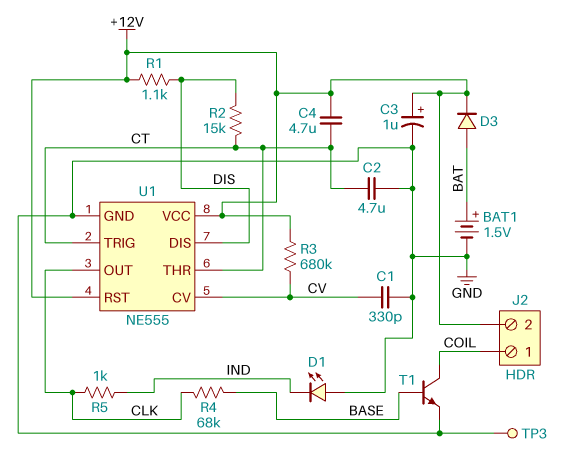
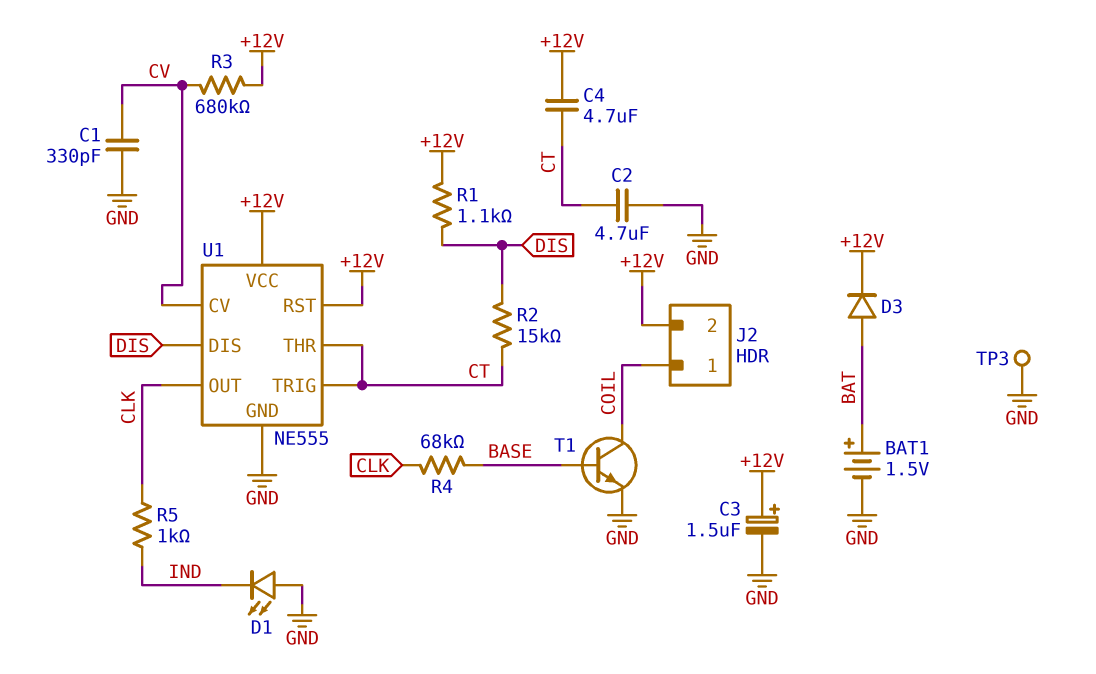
C3: 1uF (plus +12V, minus GND) -> 1.5uF (plus +12V, minus GND)

